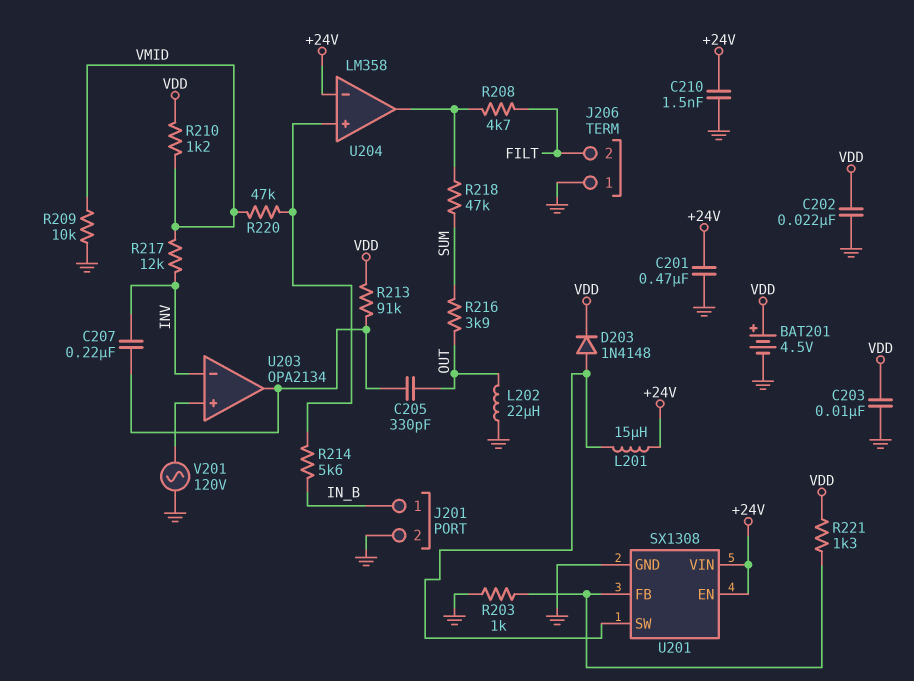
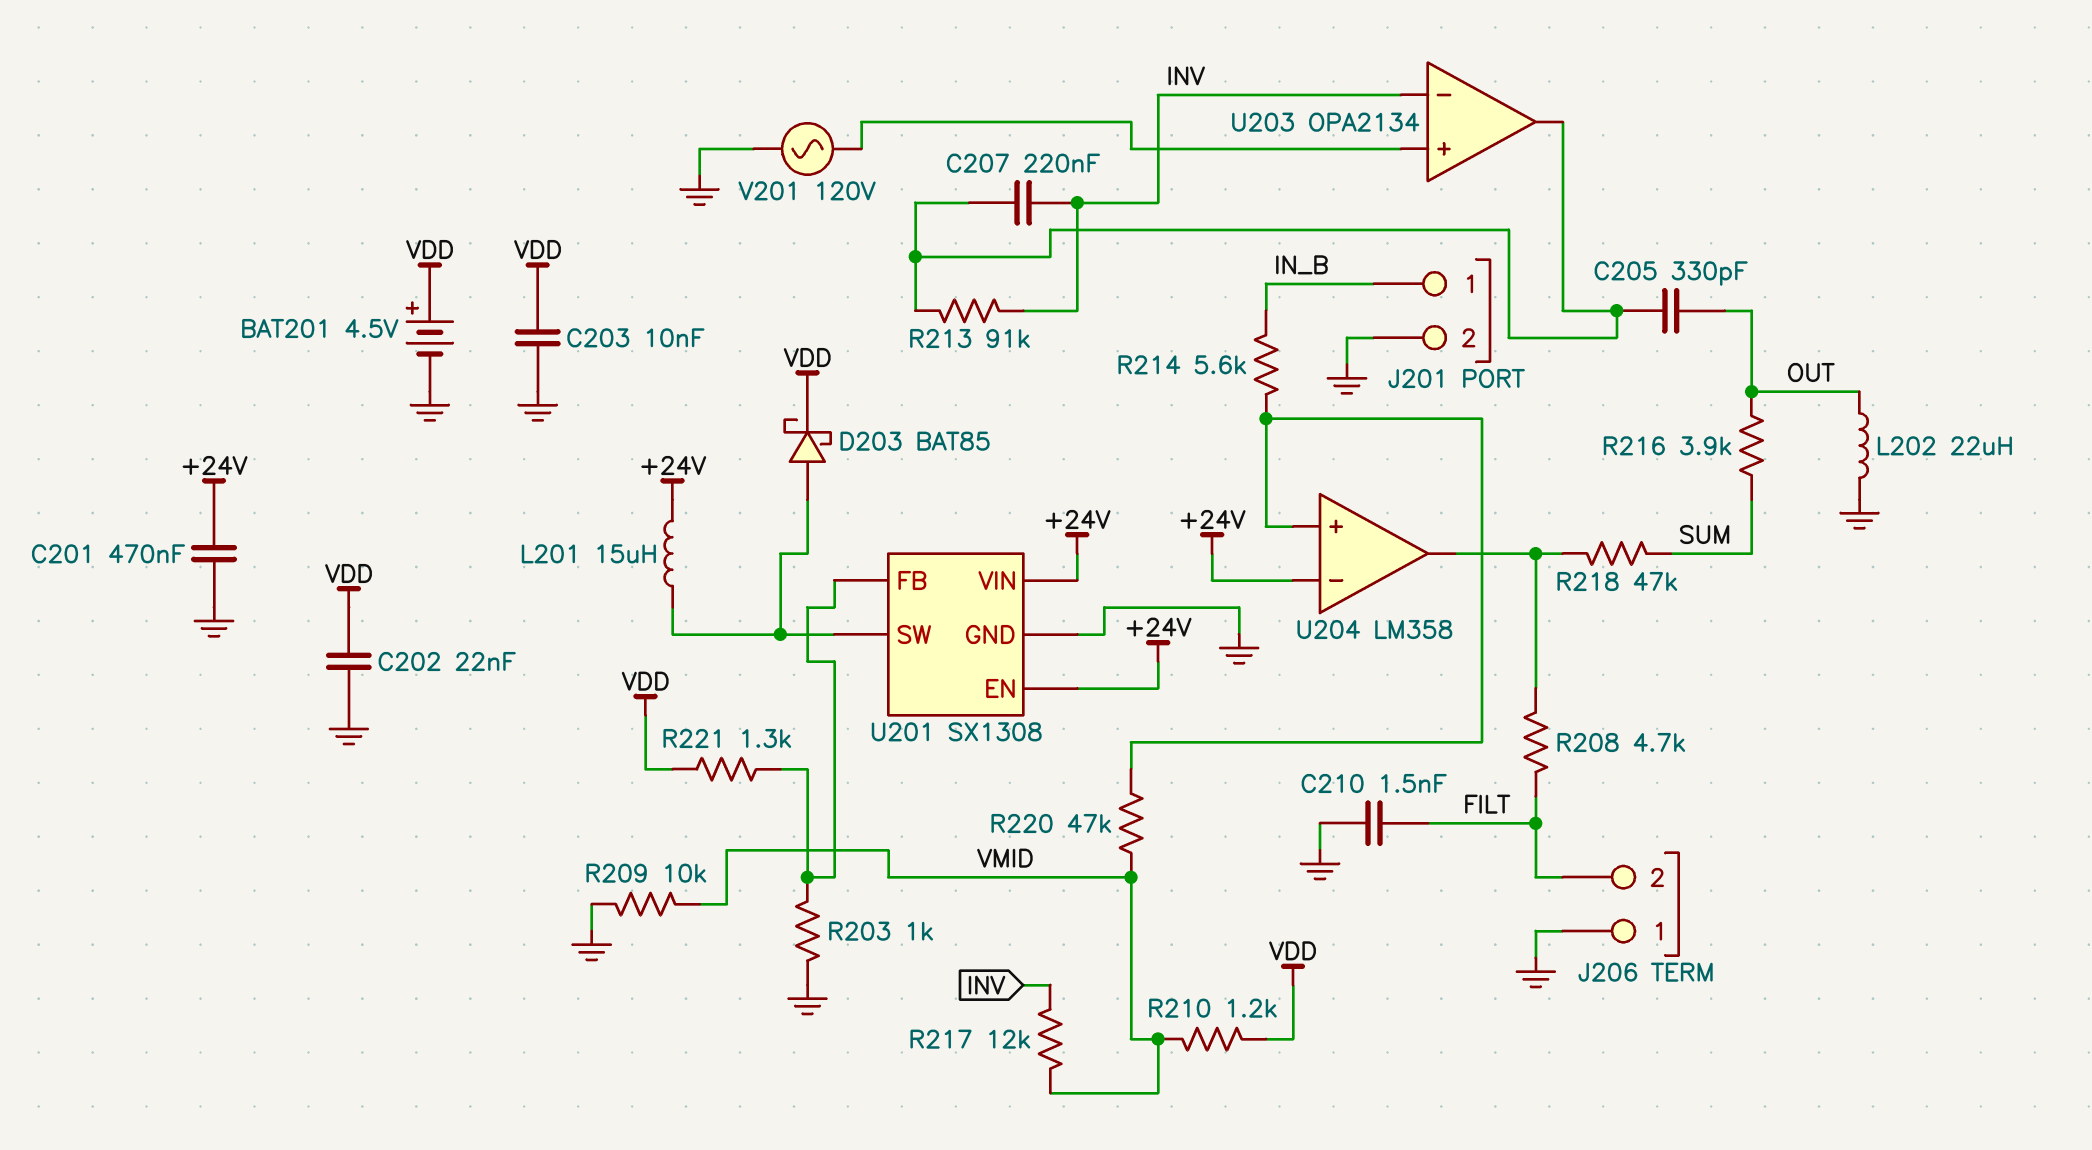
C210: 1.5nF (+24V, GND) -> 1.5nF (FILT, GND)
D203: diode 1N4148 (A U201/SW, K VDD) -> schottky BAT85 (A U201/SW, K VDD)
R213: 91k (U203/out, VDD) -> 91k (INV, U203/out)

